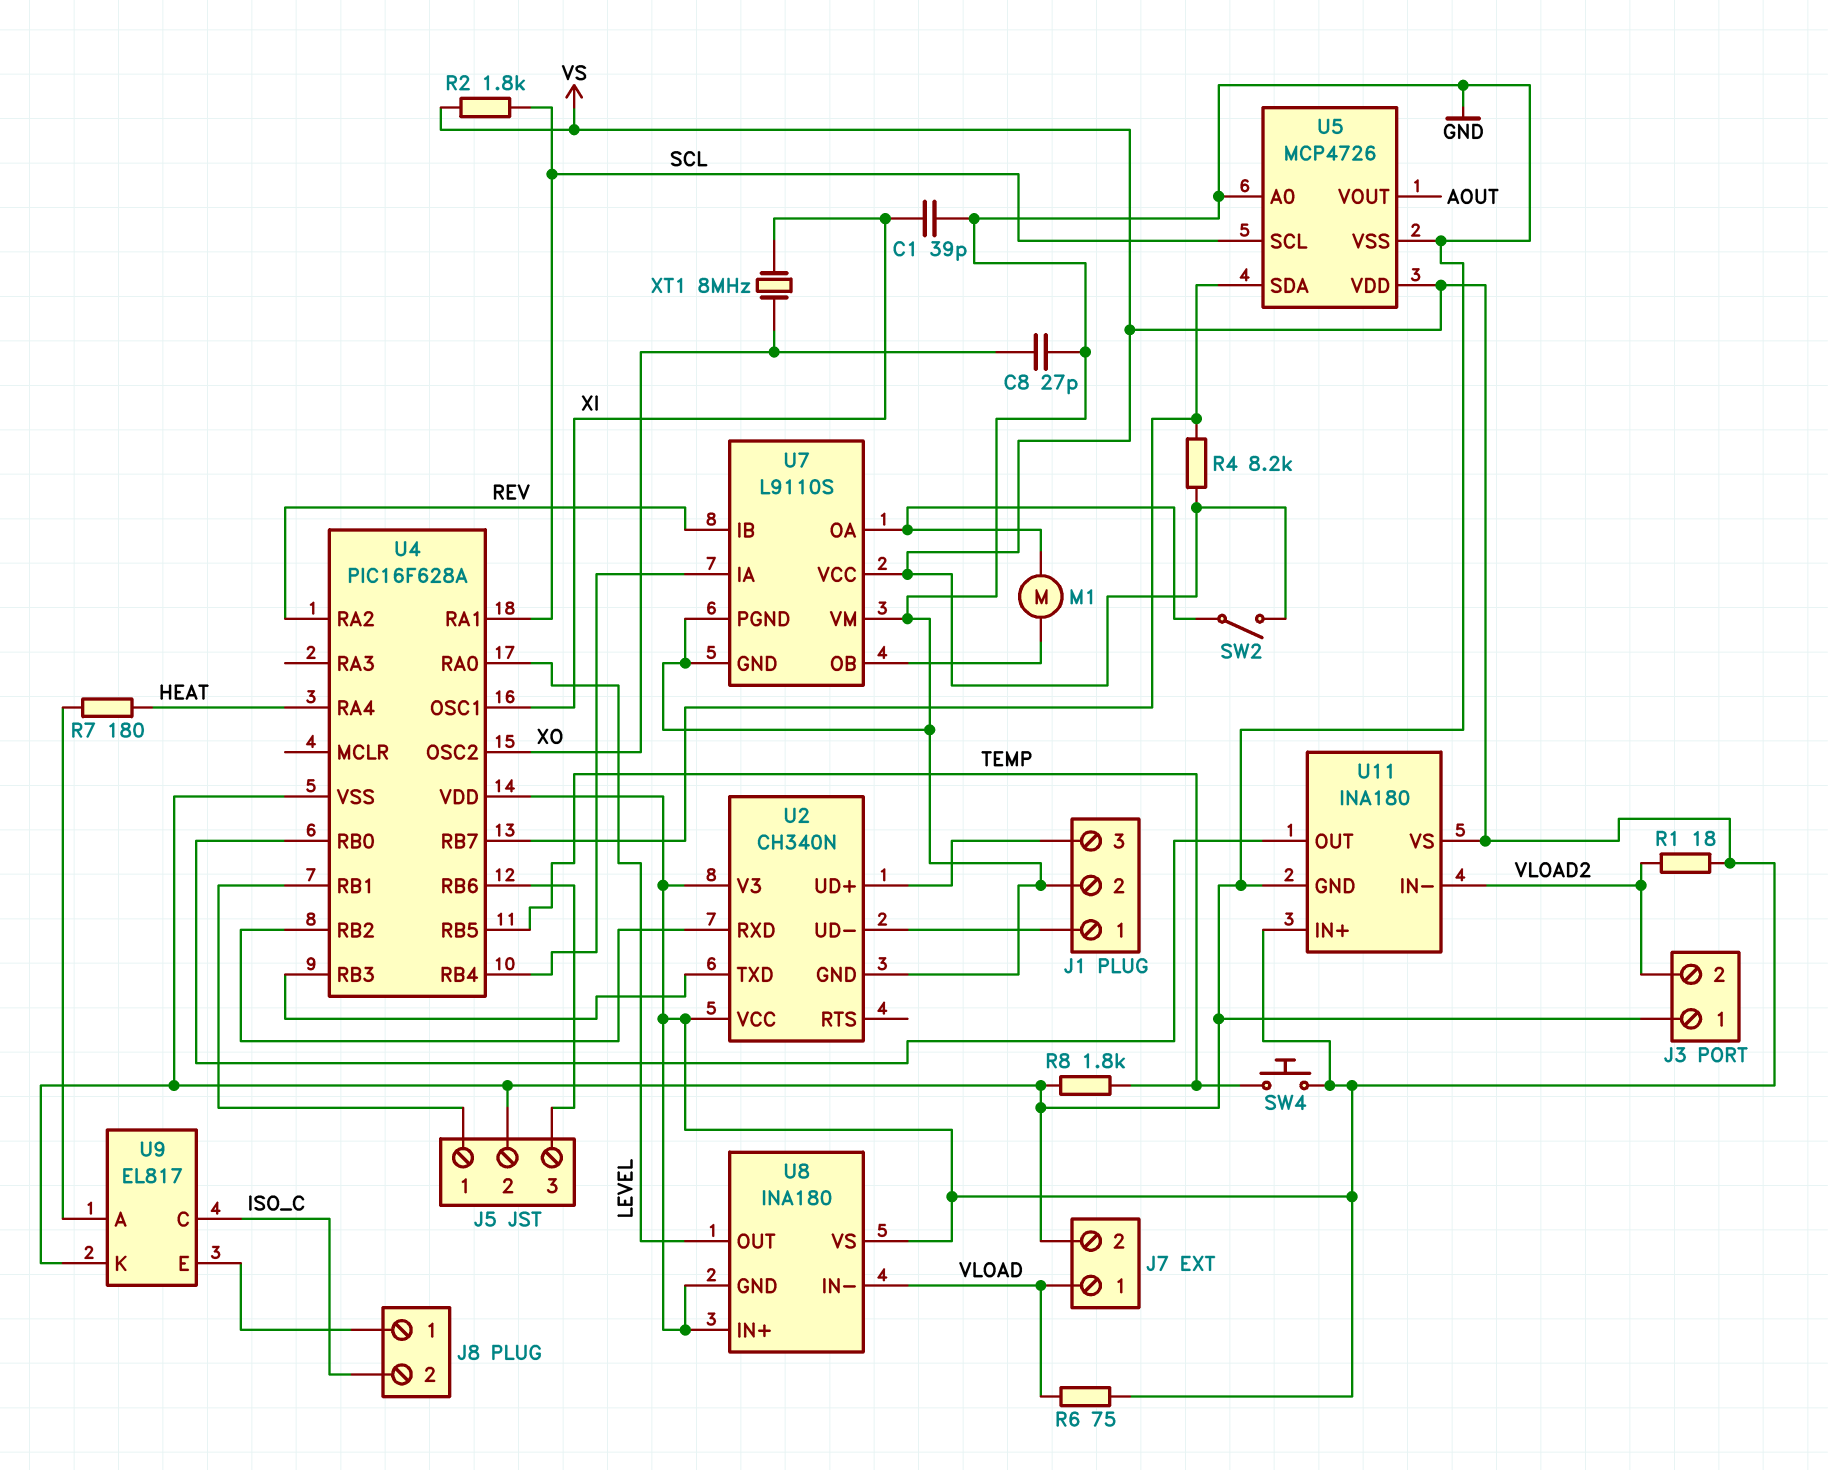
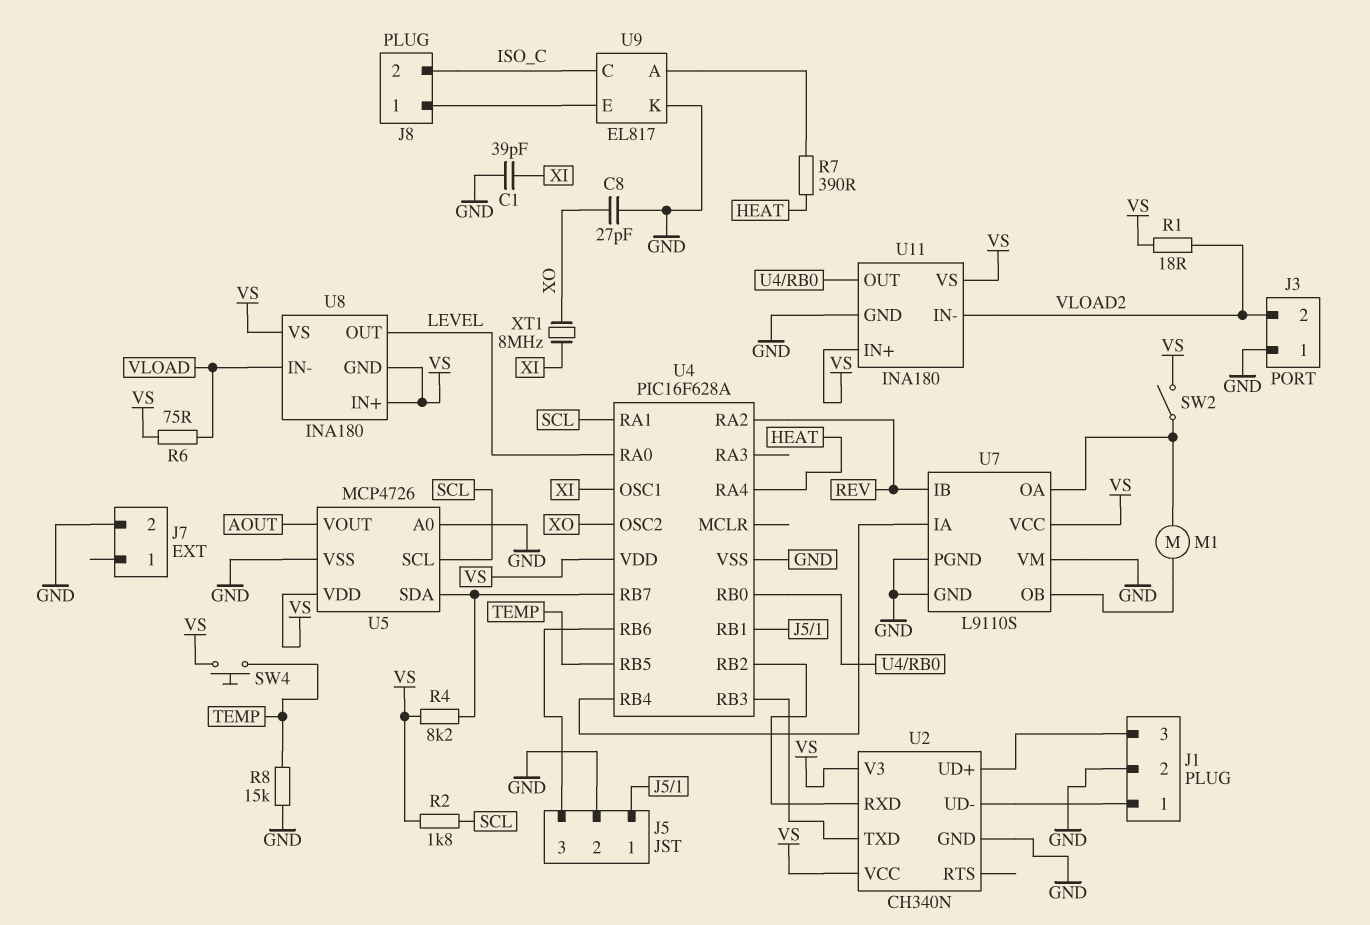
J7 pin 1: VLOAD -> none
R7: 180 (HEAT, U9/A) -> 390 (HEAT, U9/A)
R8: 1.8k (GND, TEMP) -> 15k (GND, TEMP)

